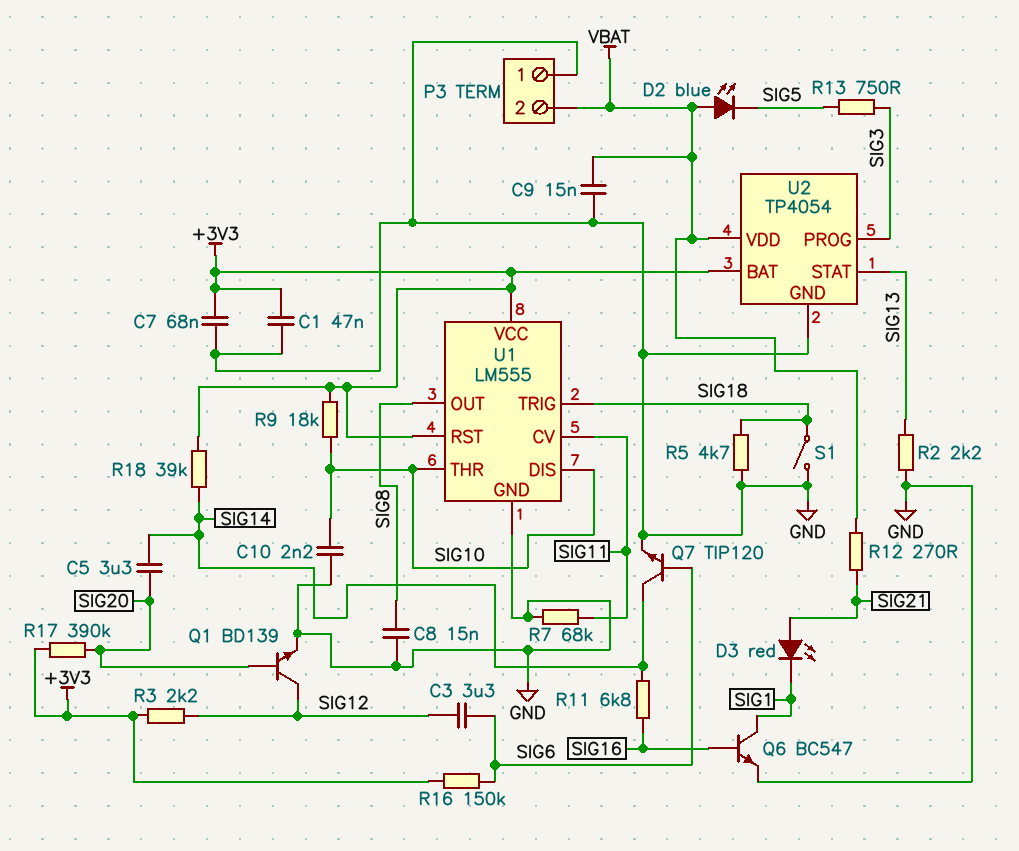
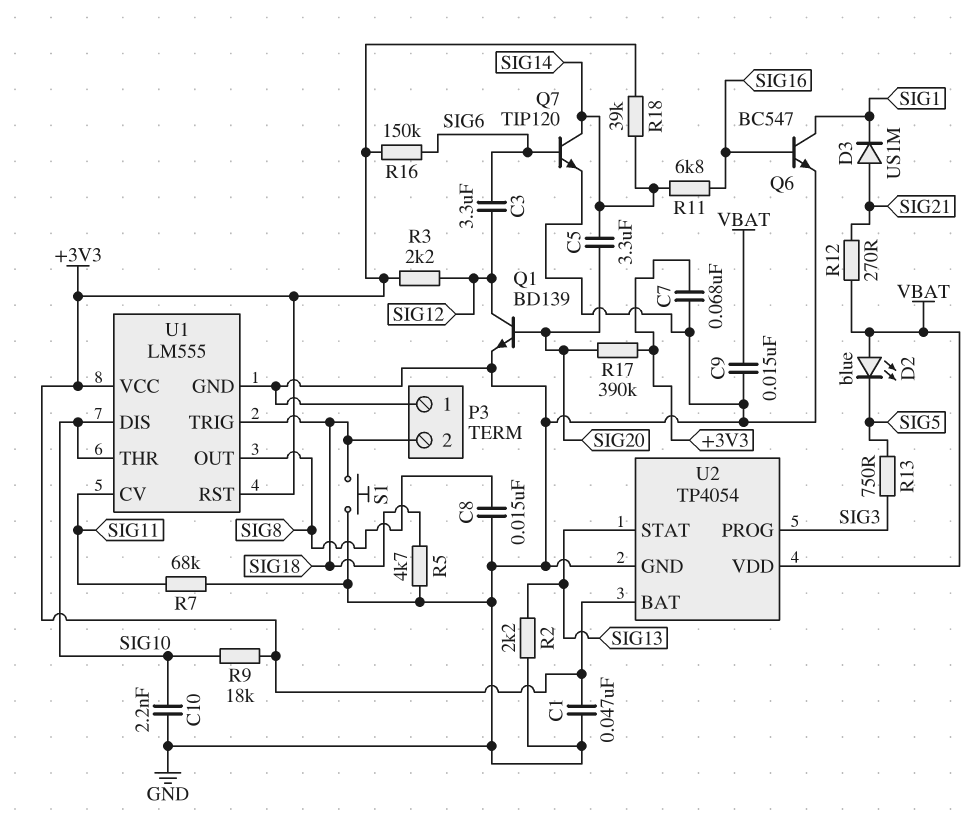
D3: LED red (A SIG21, K SIG1) -> diode US1M (A SIG21, K SIG1)
P3 pin 2: VBAT -> SIG18
S1: switch (GND, SIG18) -> button (GND, SIG18)

